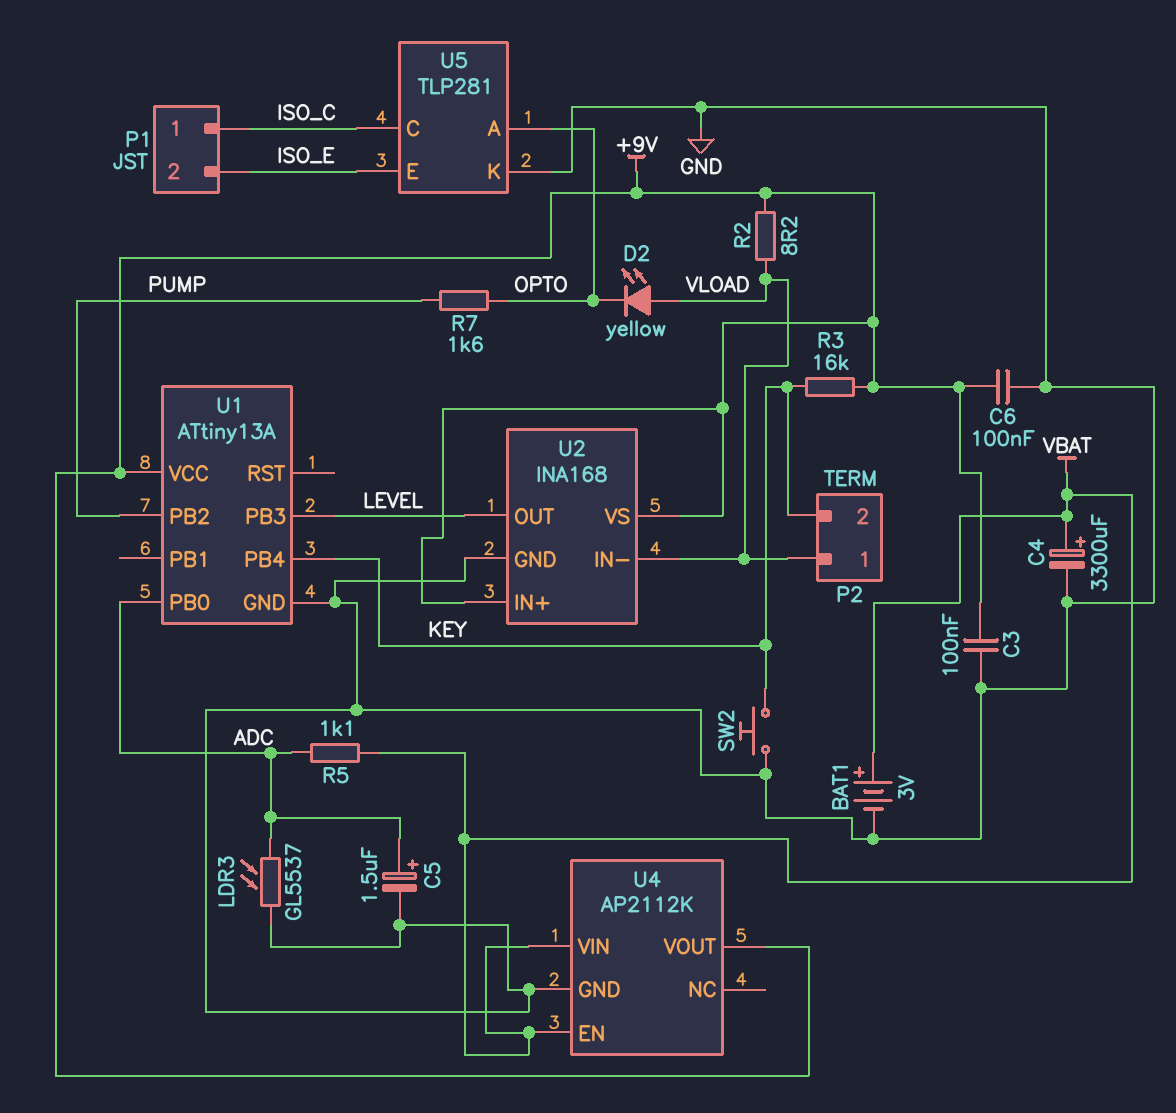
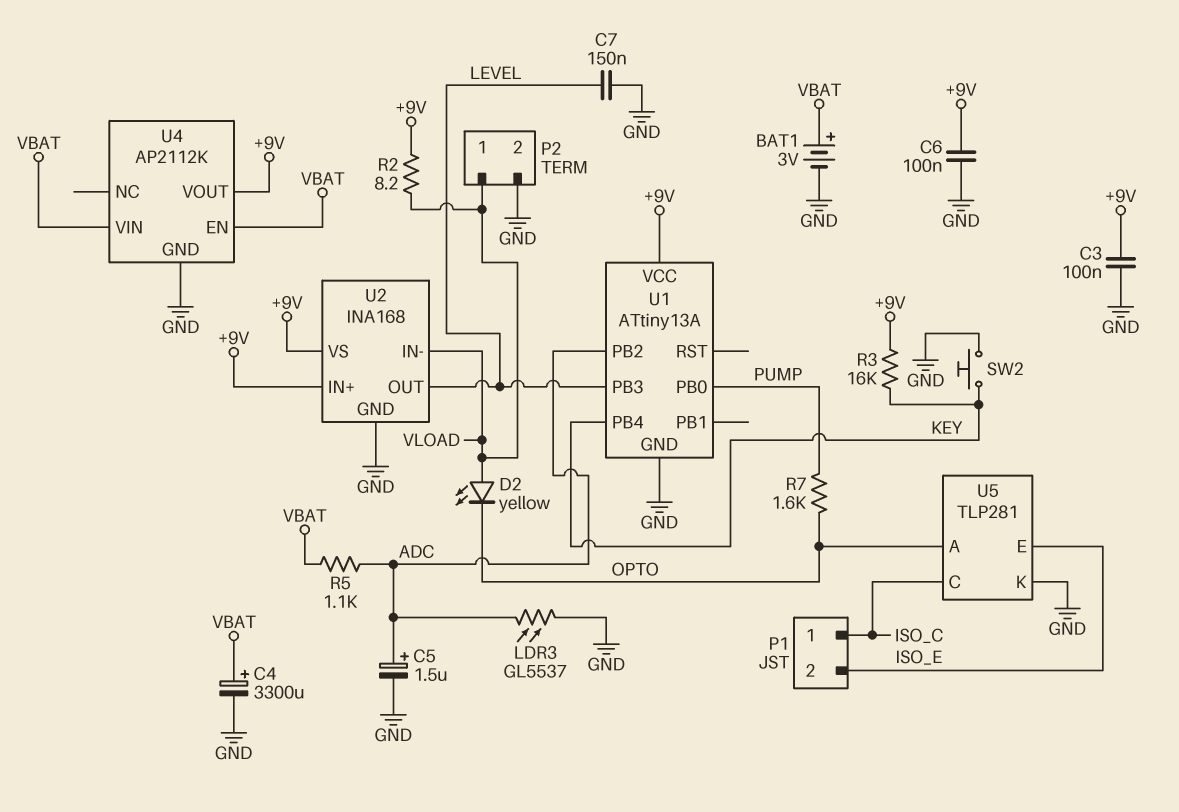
C7: none -> 150nF (GND, LEVEL)
P2 pin 2: KEY -> GND
U1 pin PB0: ADC -> PUMP
U1 pin PB2: PUMP -> ADC

